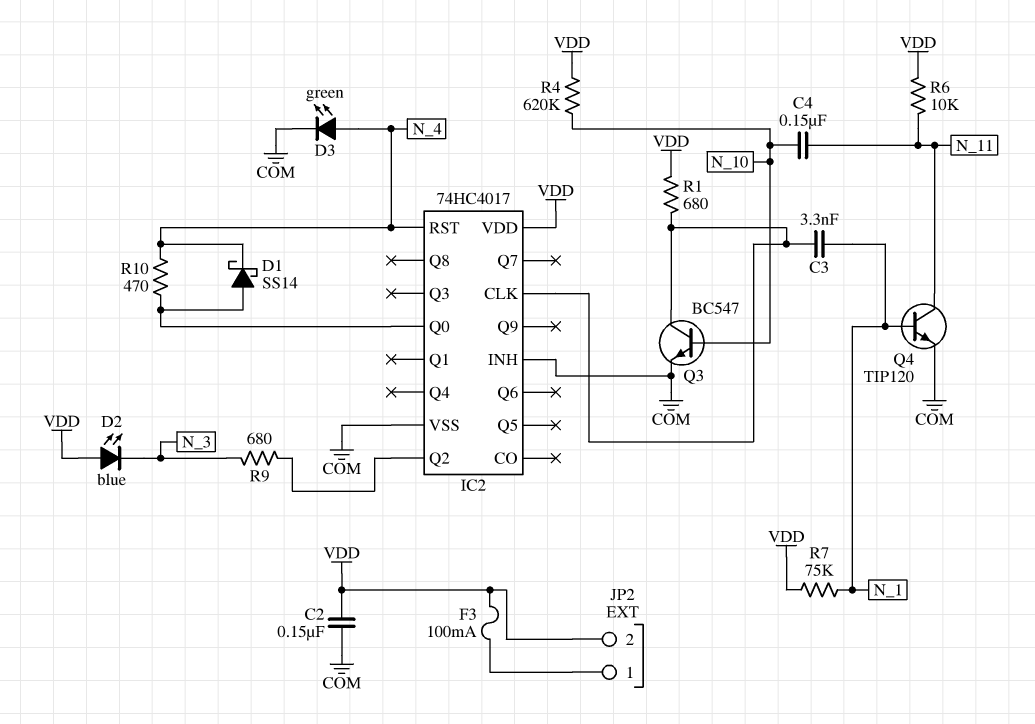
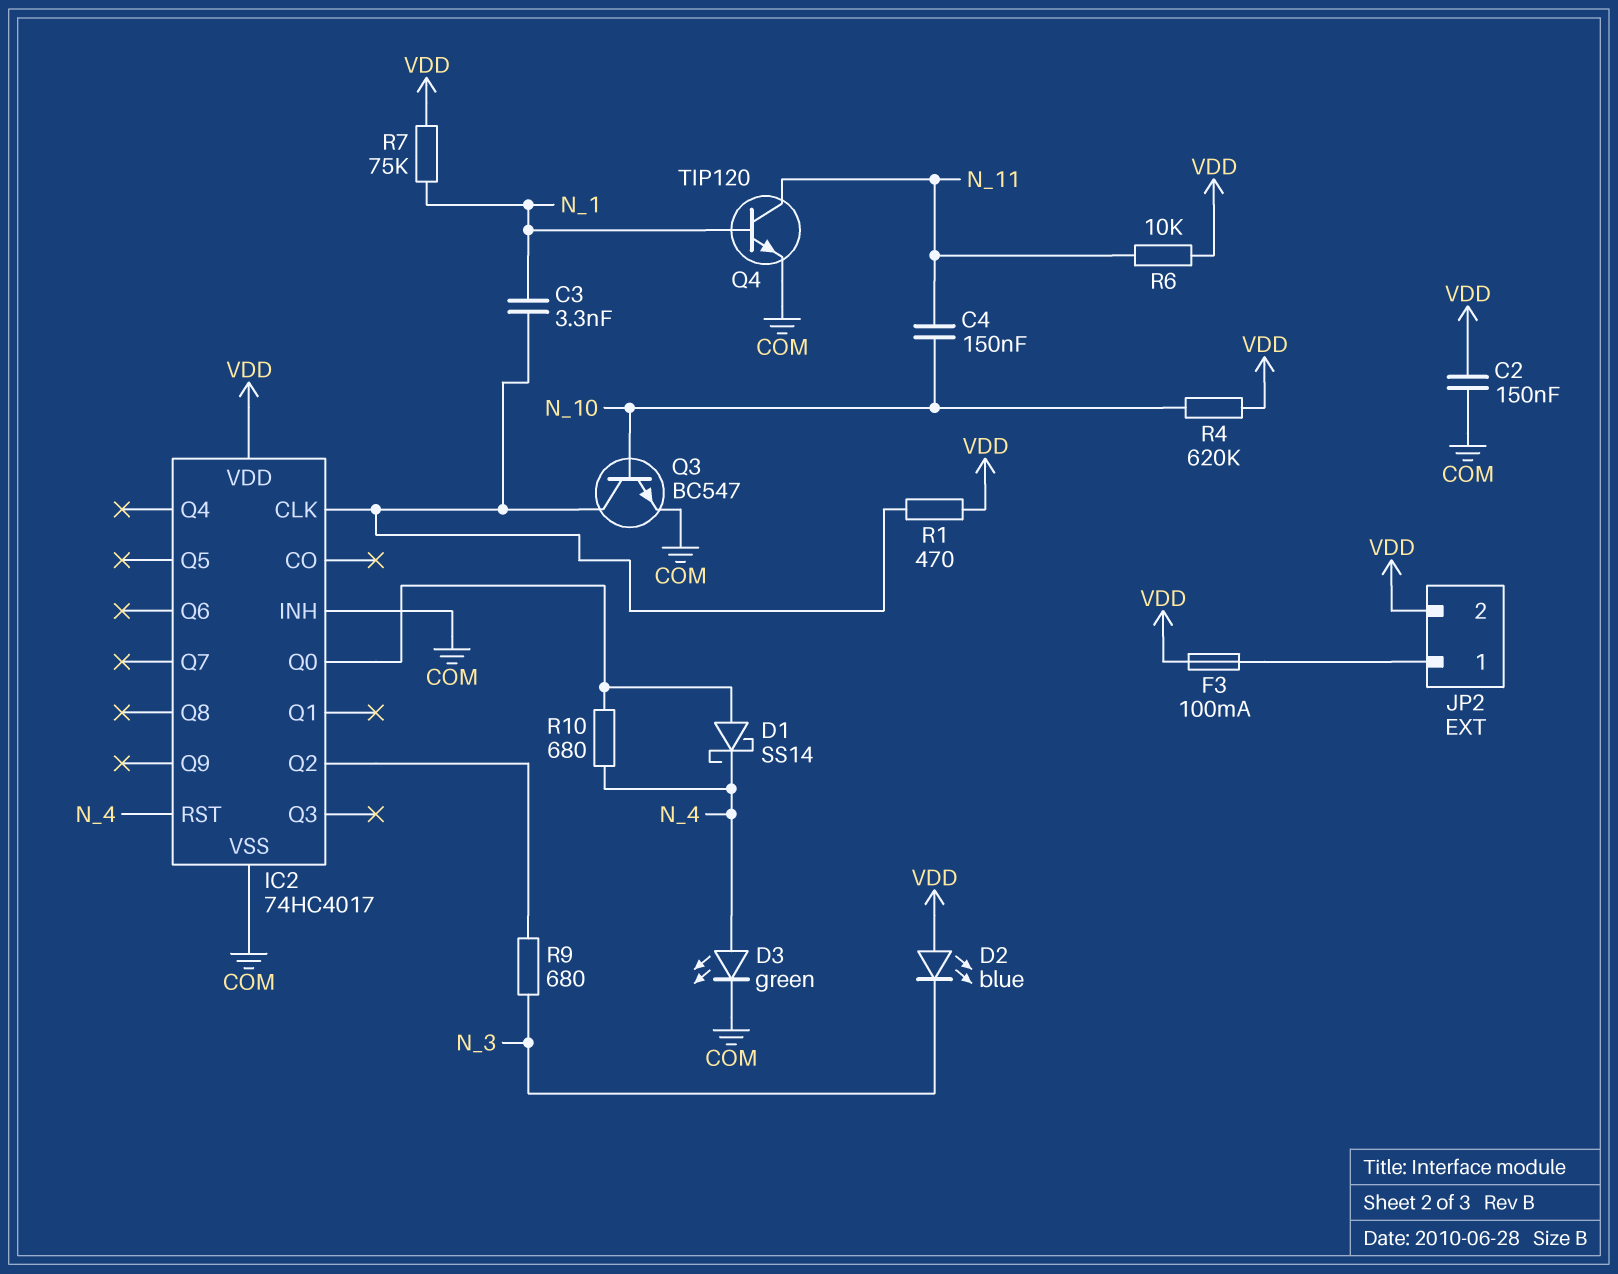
R1: 680 (IC2/CLK, VDD) -> 470 (IC2/CLK, VDD)
R10: 470 (IC2/Q0, N_4) -> 680 (IC2/Q0, N_4)

